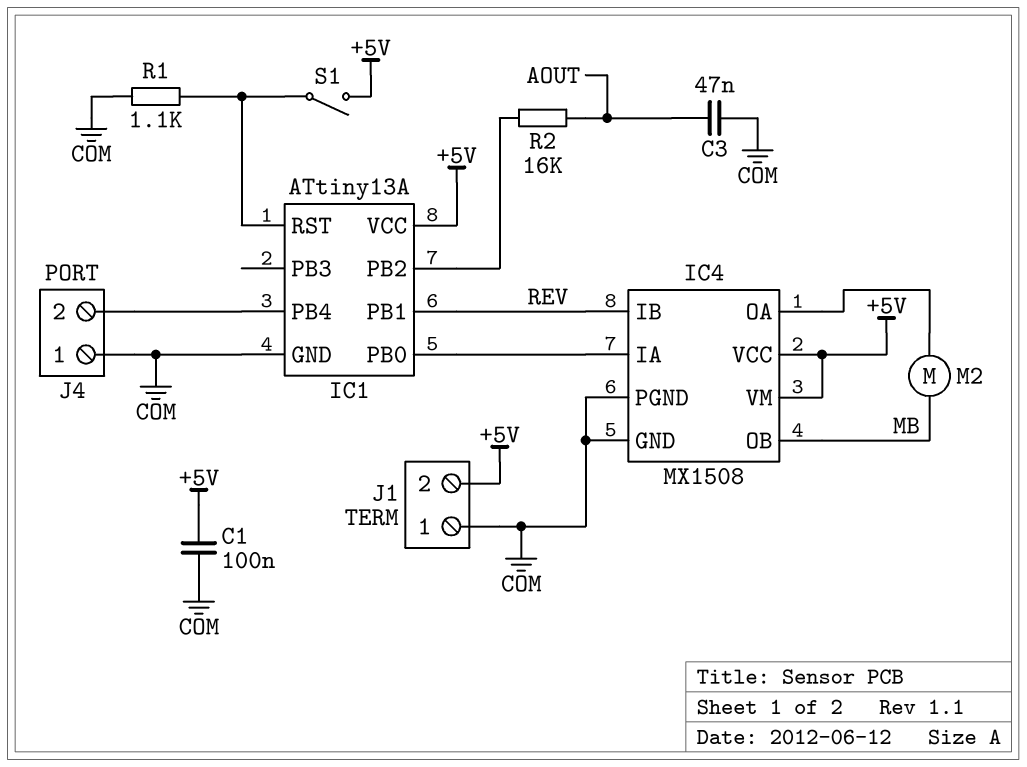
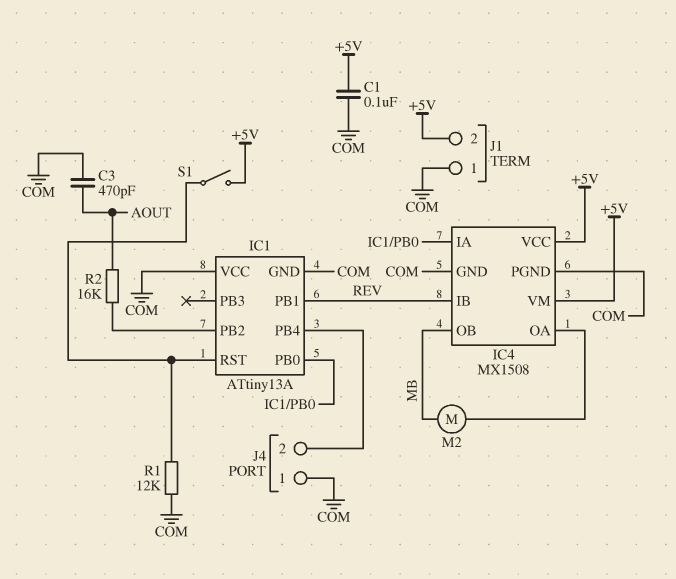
C3: 47nF (AOUT, COM) -> 470pF (AOUT, COM)
IC1 pin VCC: +5V -> COM
R1: 1.1k (COM, IC1/RST) -> 12k (COM, IC1/RST)

